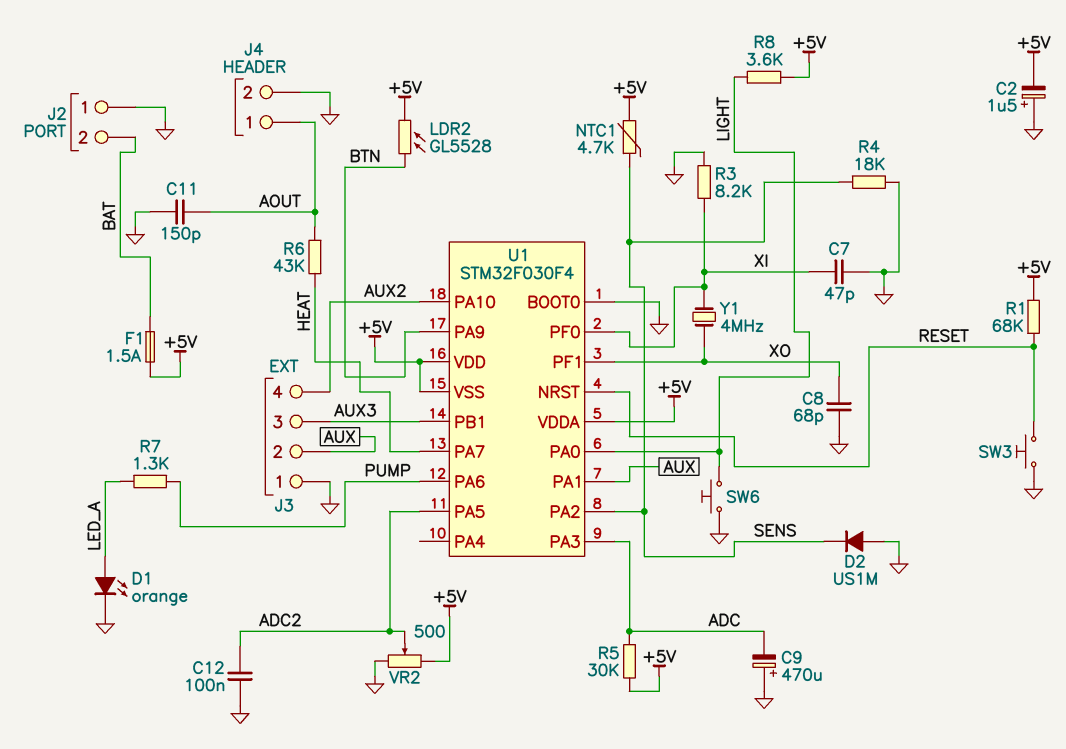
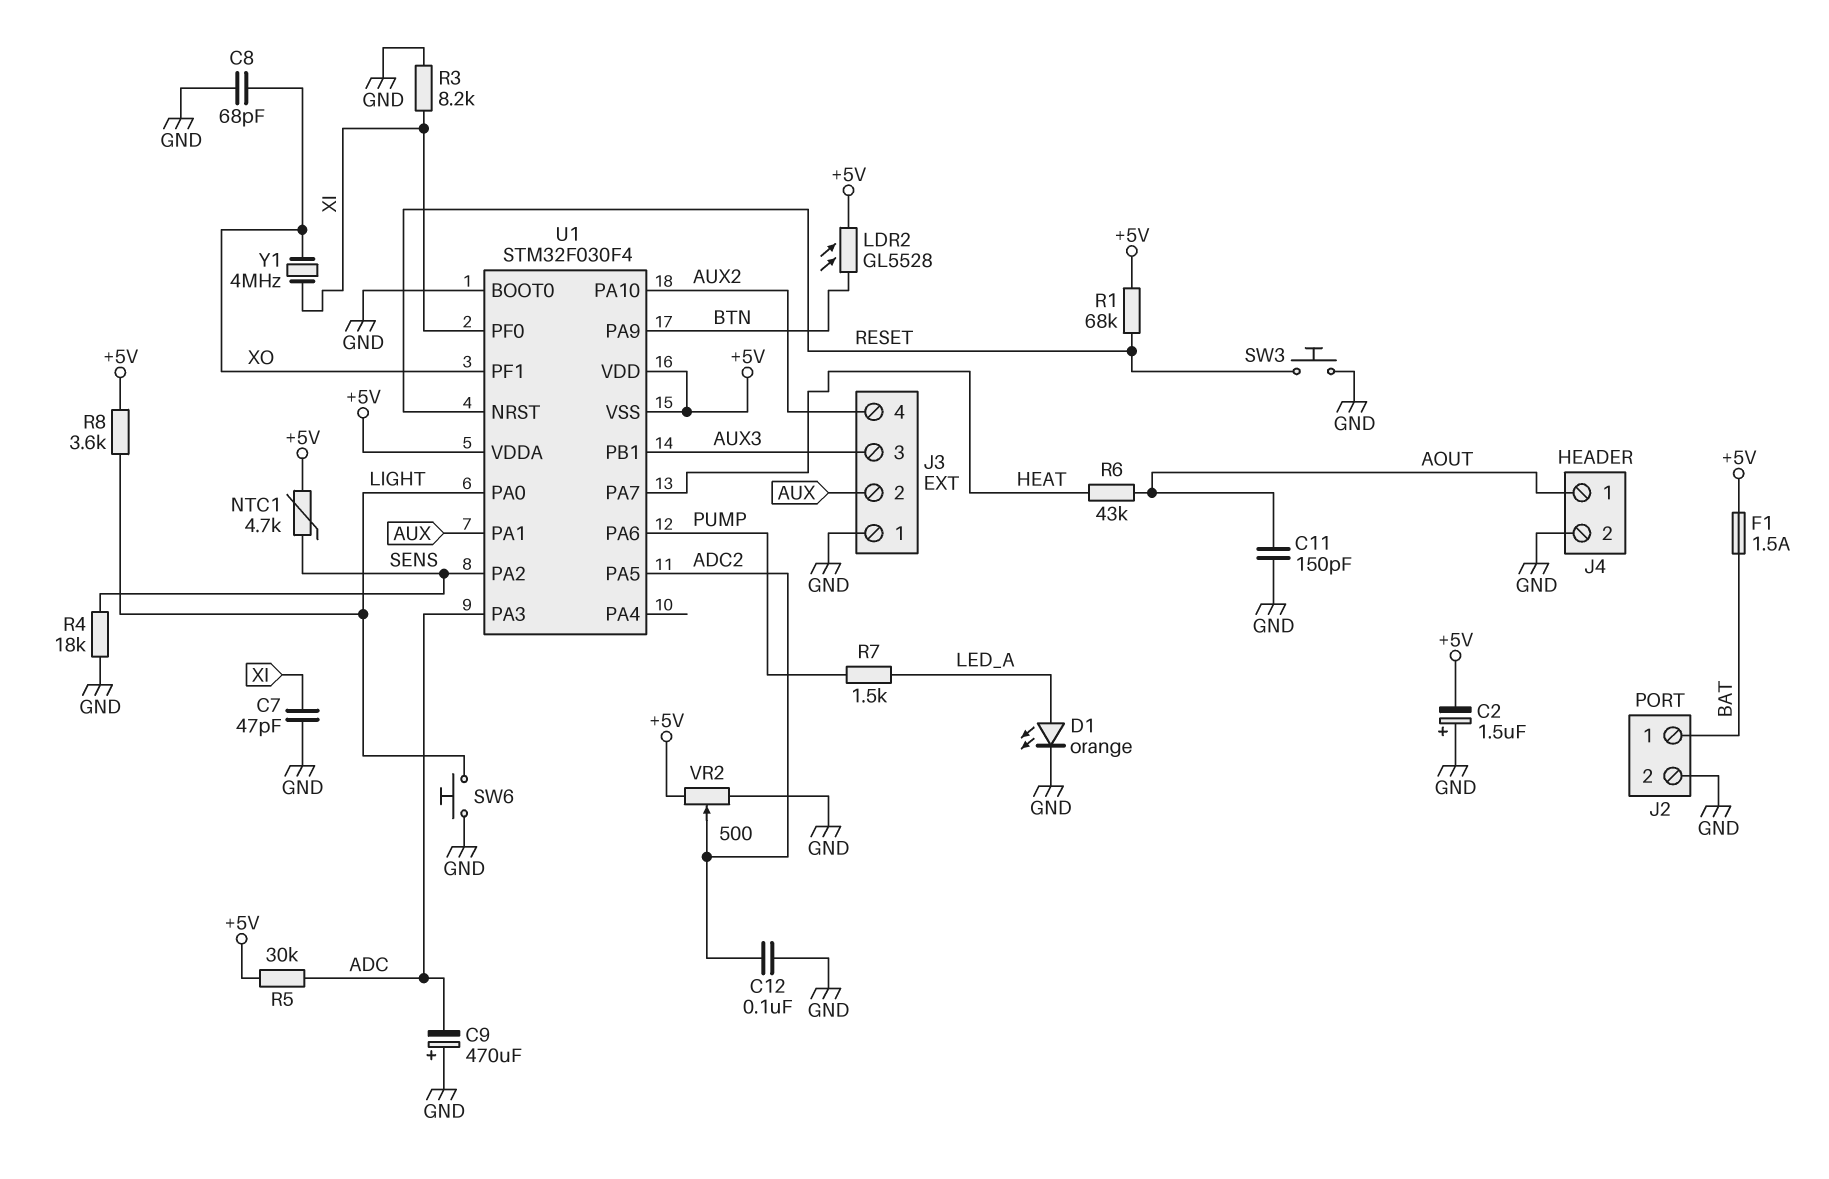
D2: diode US1M (A GND, K SENS) -> none
J2 pin 1: GND -> BAT
J2 pin 2: BAT -> GND
R7: 1.3k (LED_A, PUMP) -> 1.5k (LED_A, PUMP)

